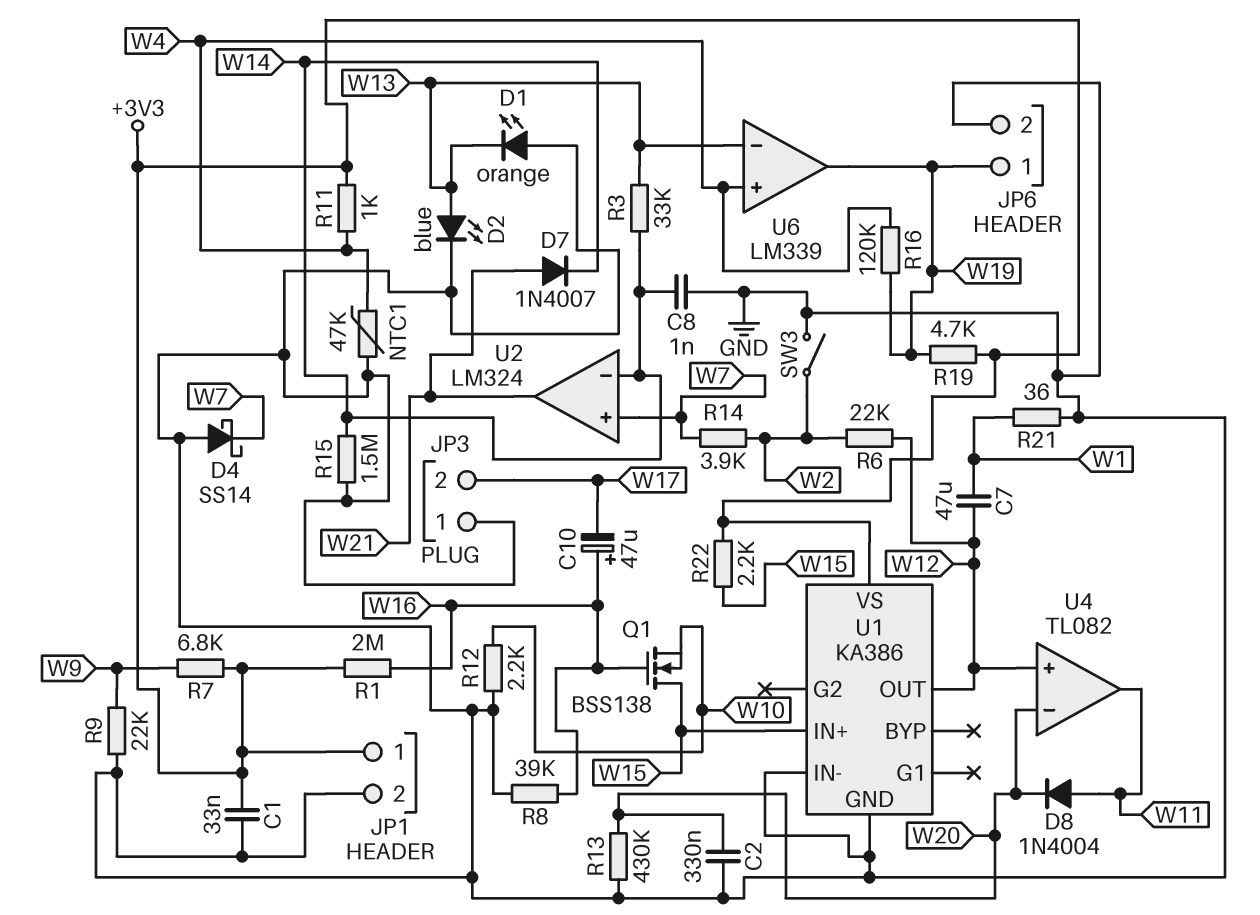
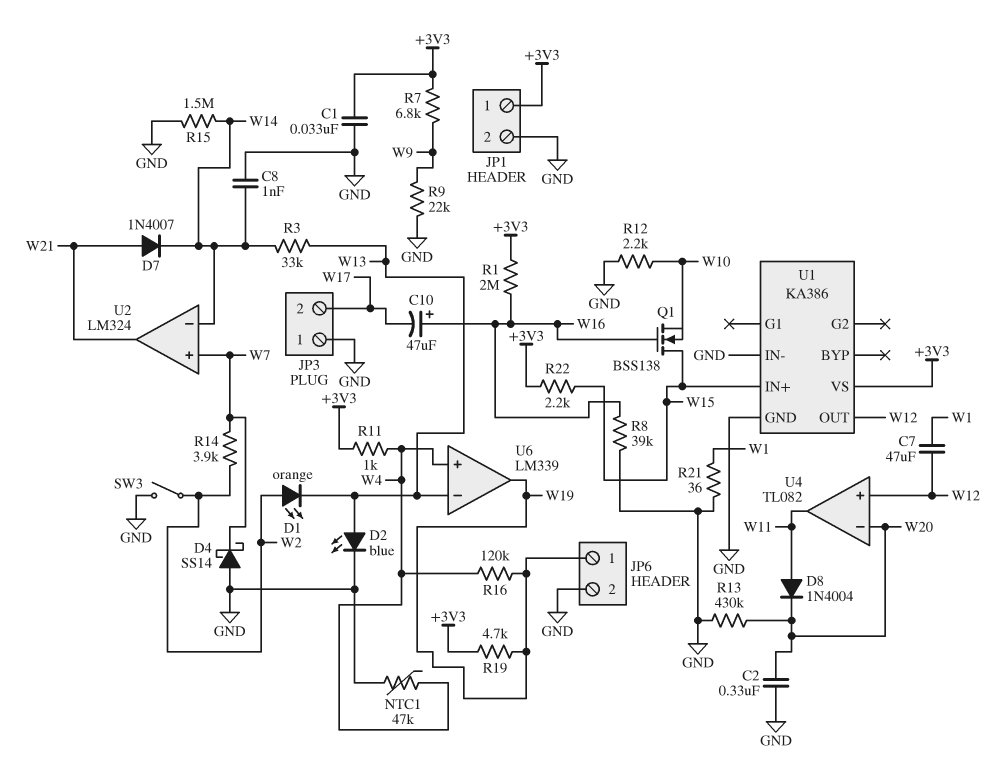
D1: LED orange (A GND, K W13) -> LED orange (A W2, K W13)
R6: 22k (W2, W12) -> none

